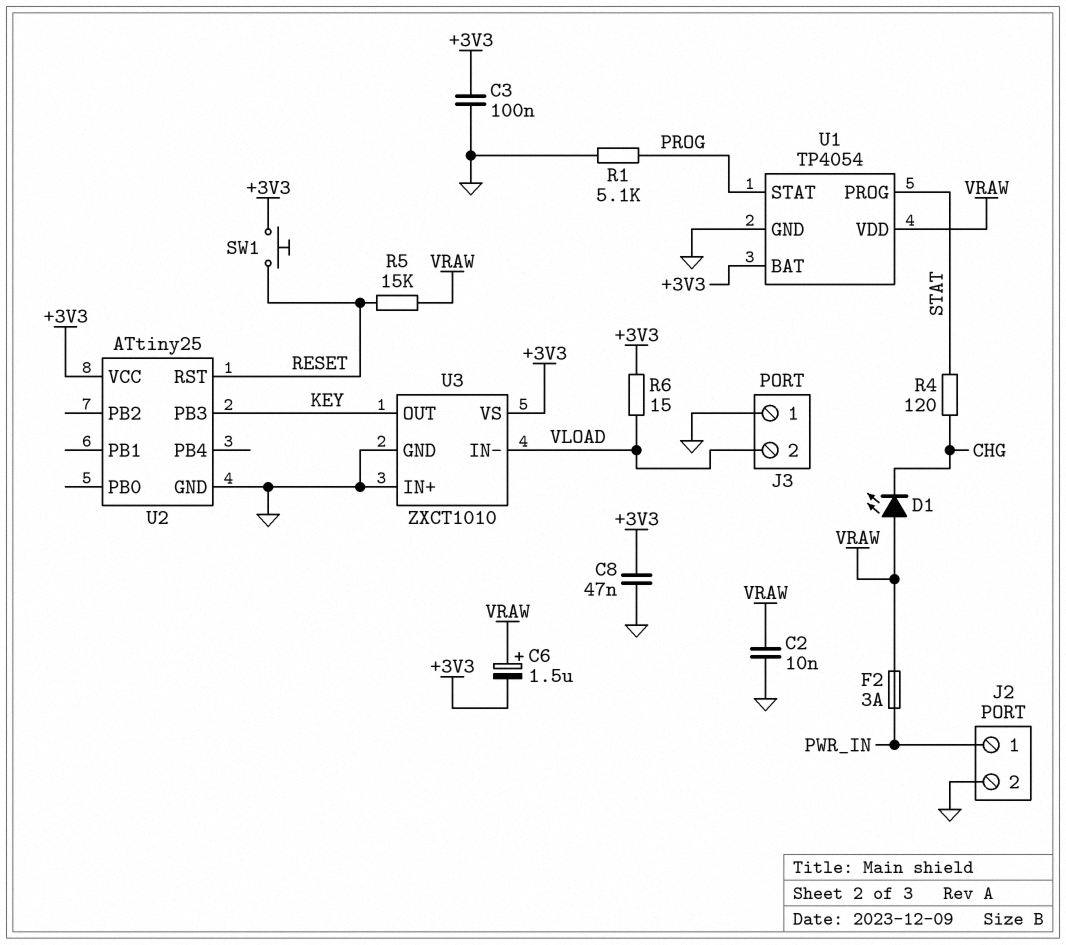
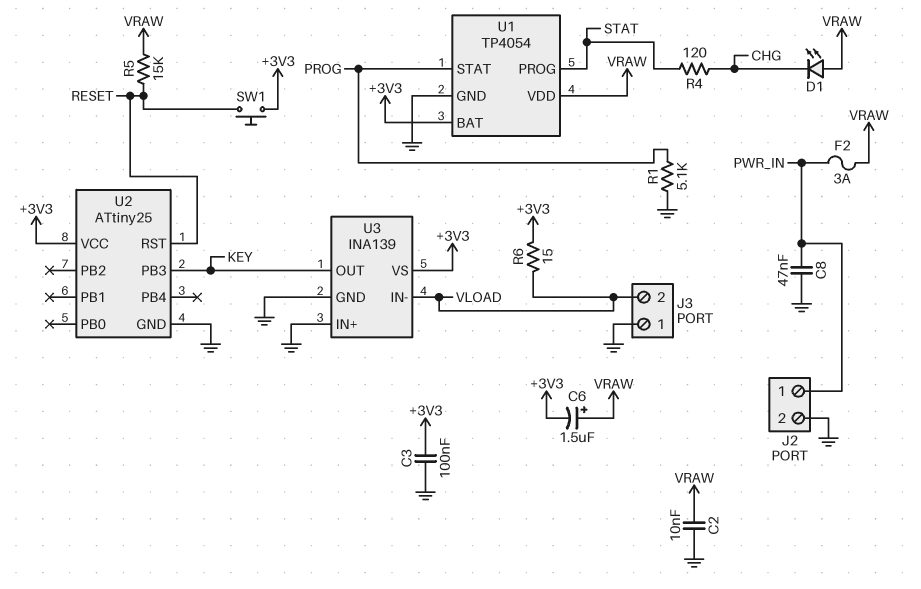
C8: 47nF (+3V3, GND) -> 47nF (GND, PWR_IN)
U3: ZXCT1010 -> INA139

